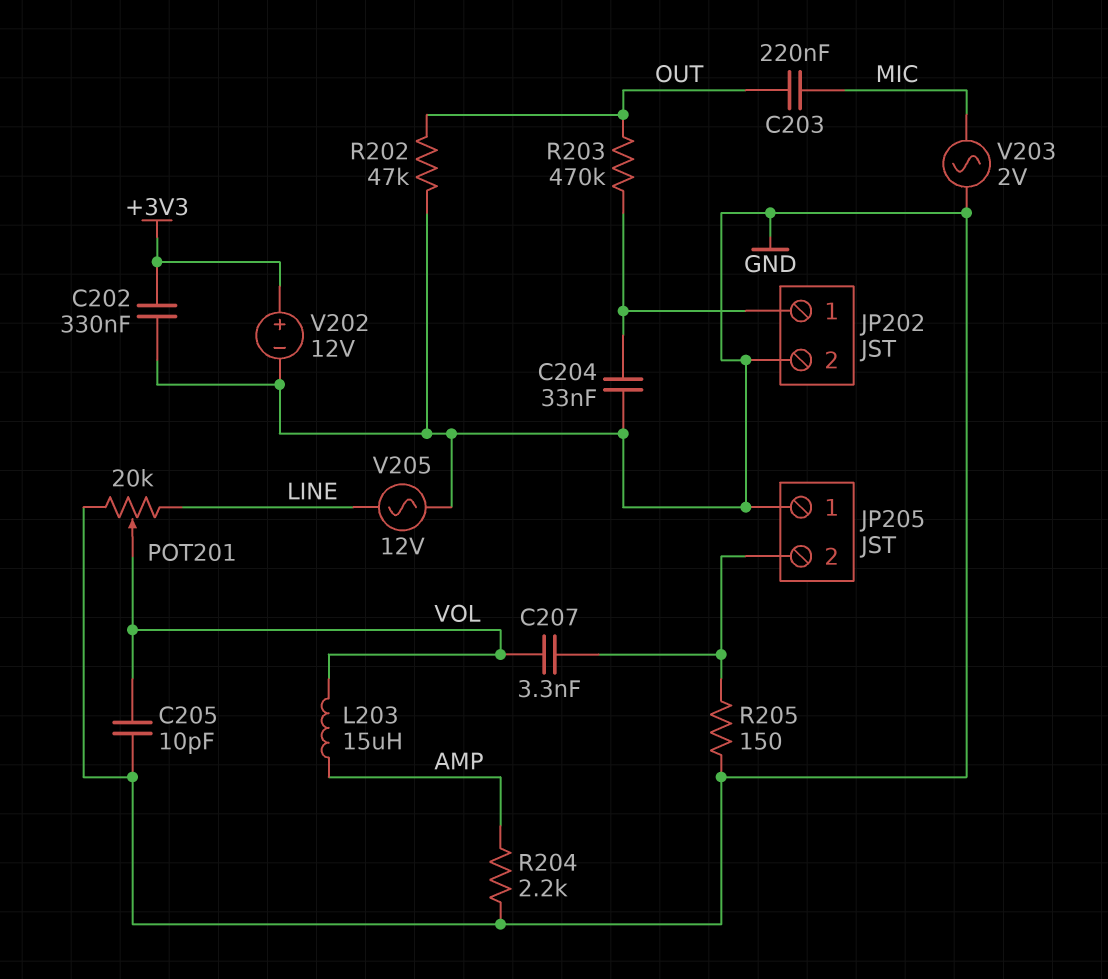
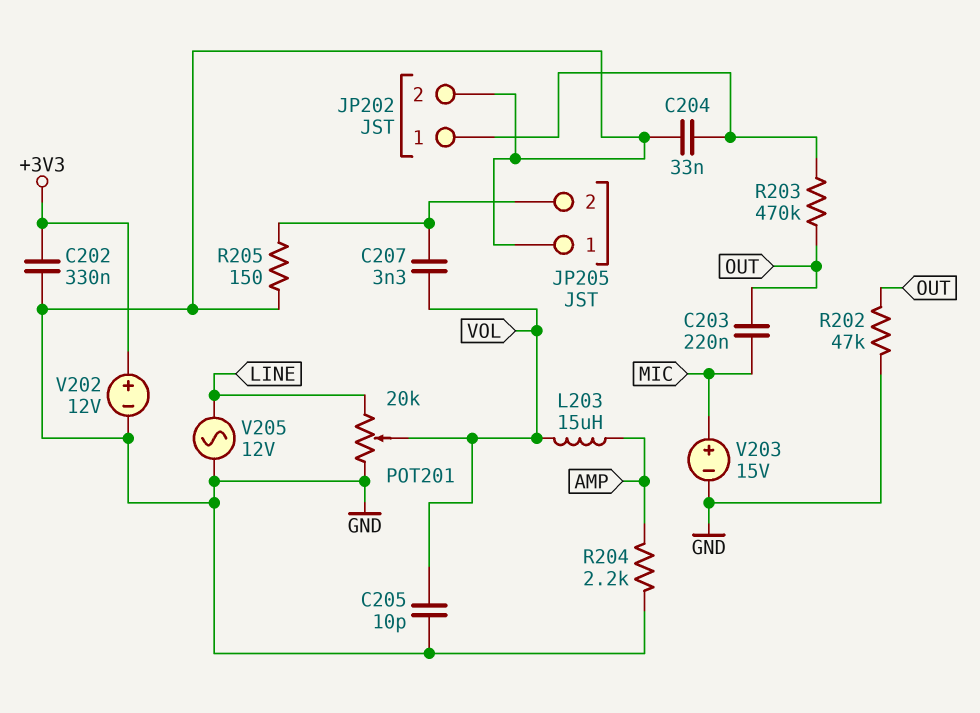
V203: AC 2V (GND, MIC) -> 15V (plus MIC, minus GND)

